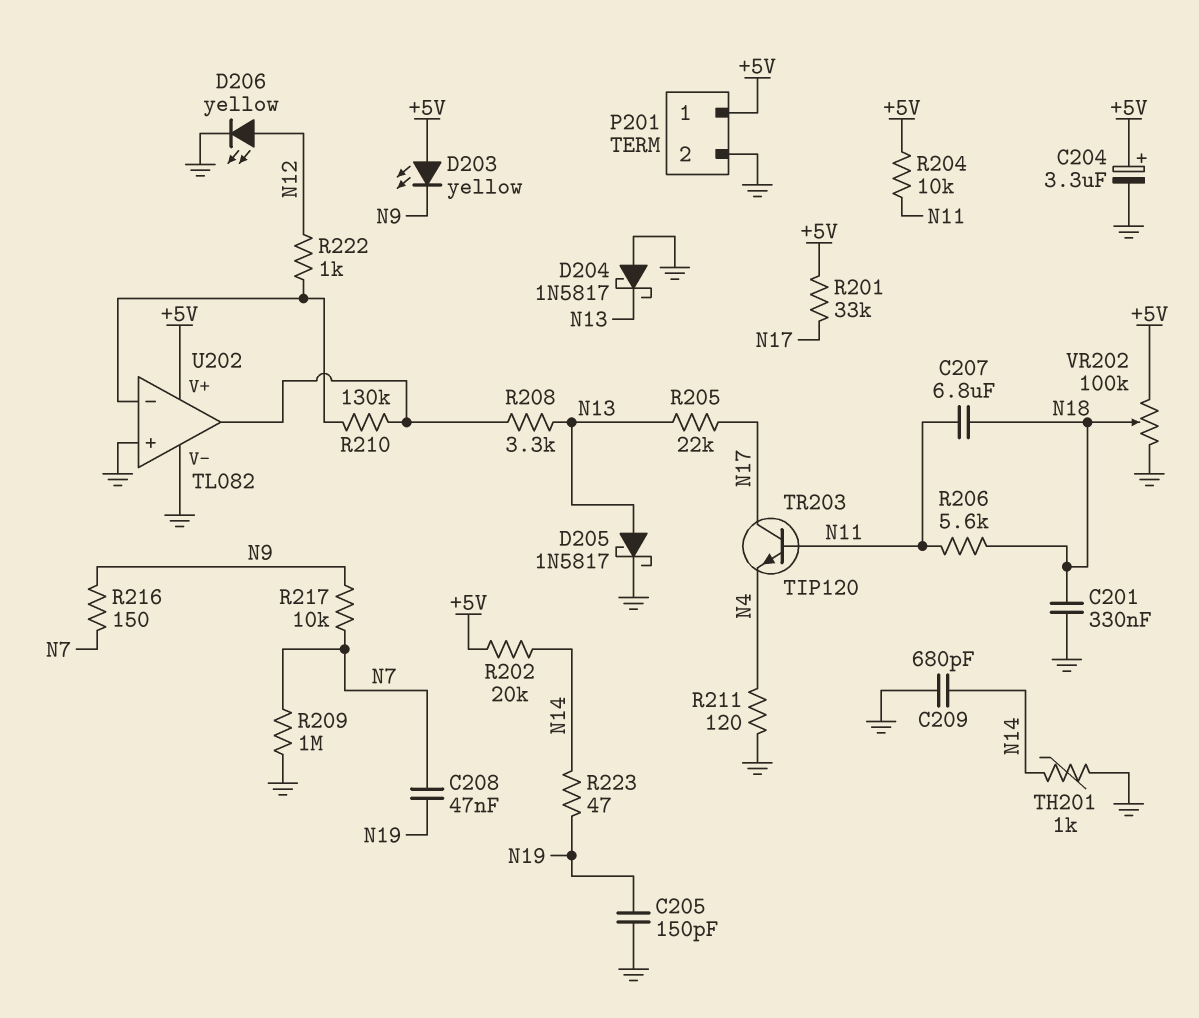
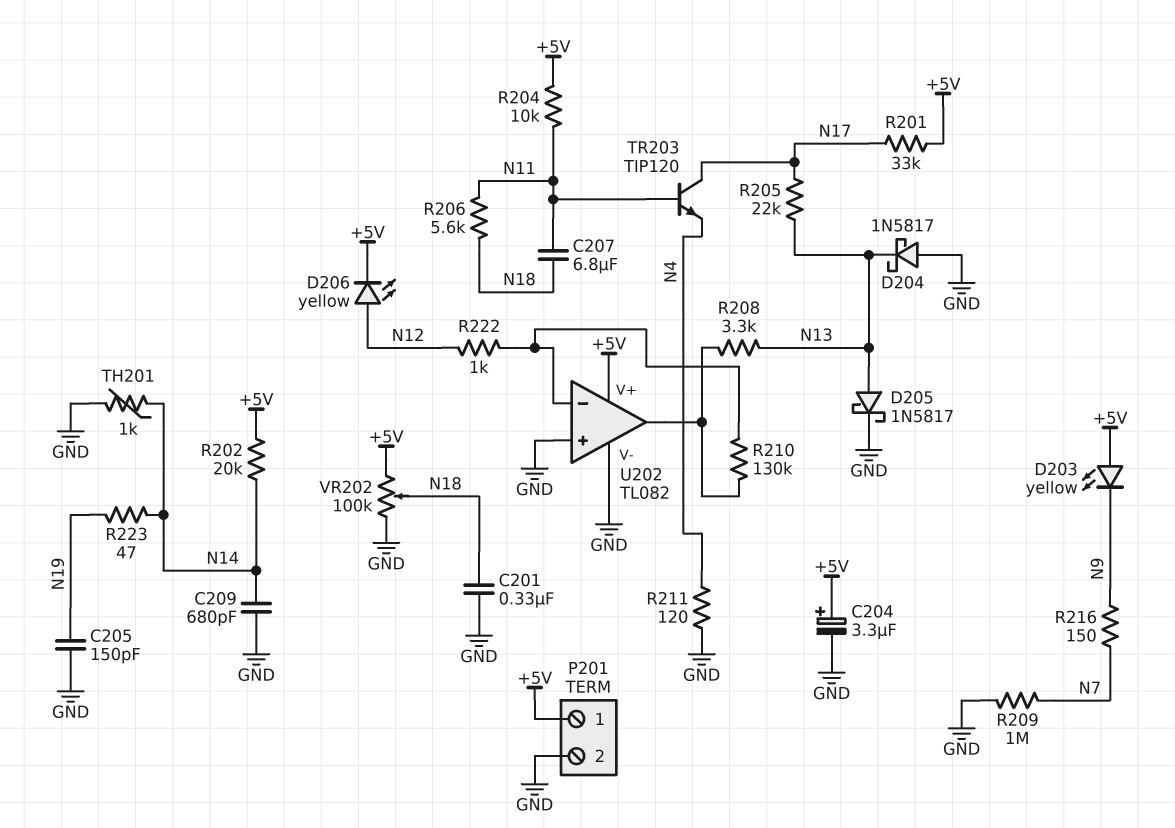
C208: 47nF (N7, N19) -> none
D206: LED yellow (A N12, K GND) -> LED yellow (A N12, K +5V)
R217: 10k (N7, N9) -> none

